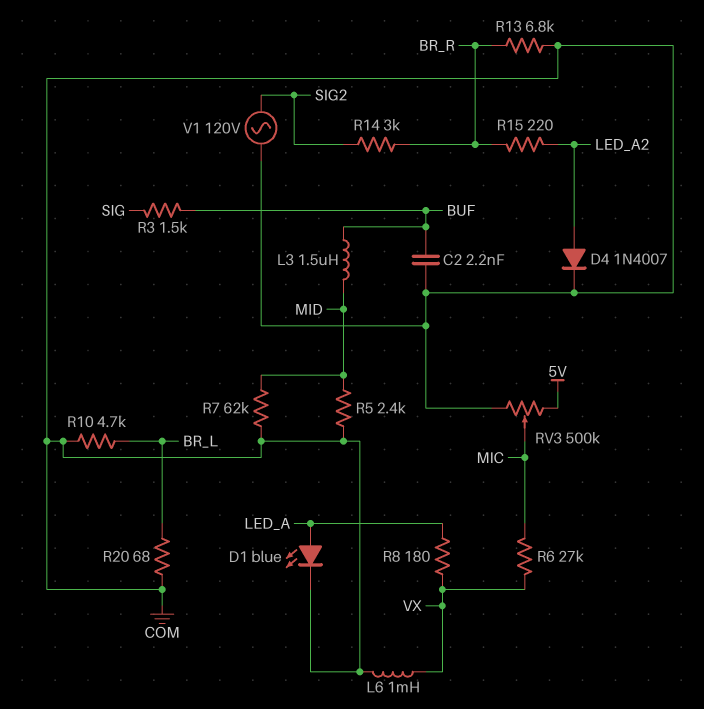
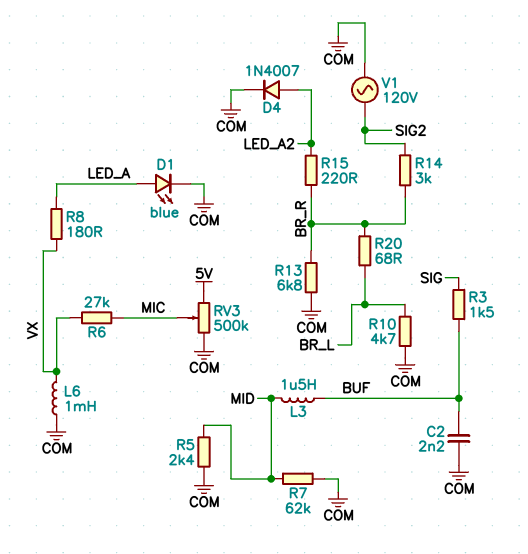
R20: 68 (BR_L, COM) -> 68 (BR_L, BR_R)

